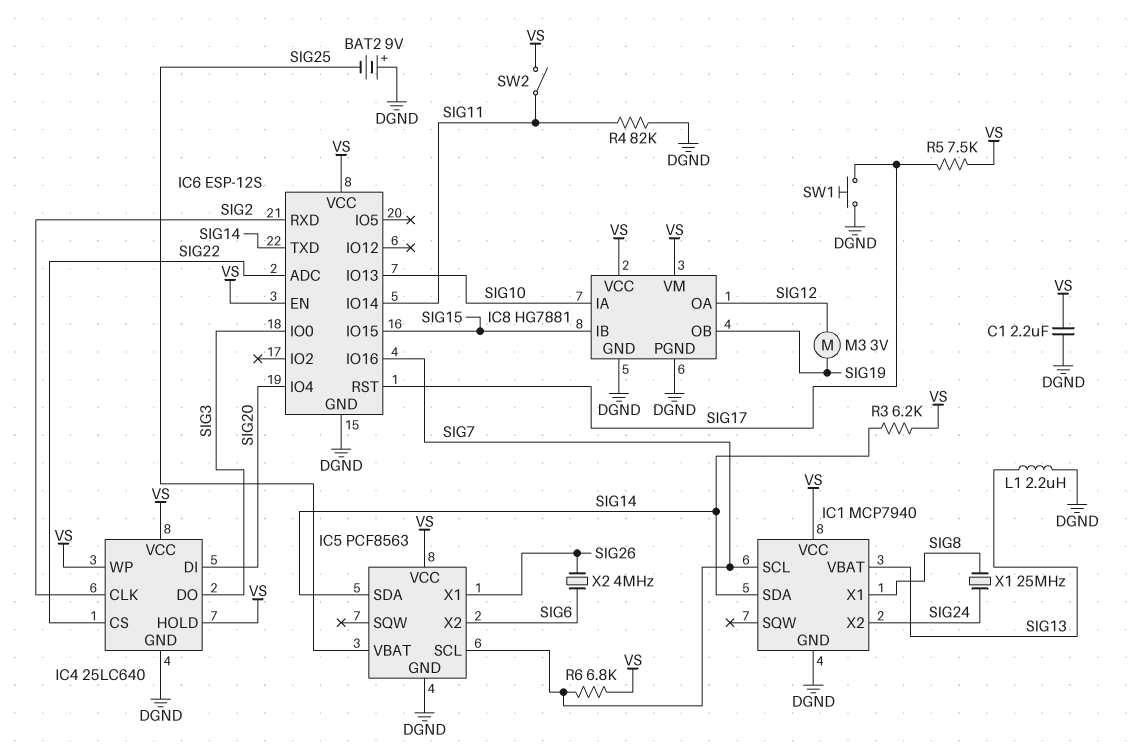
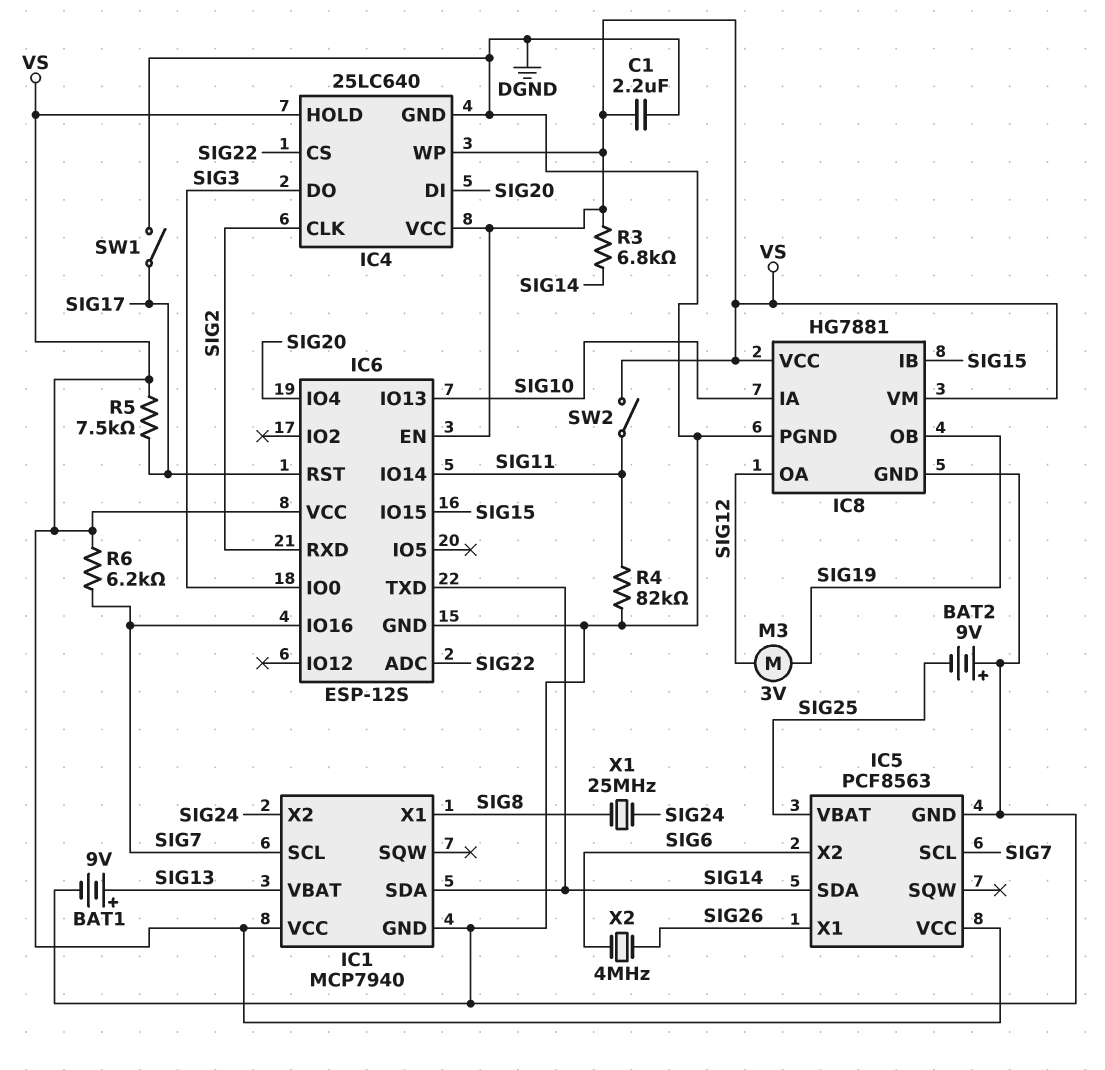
BAT1: none -> 9V (plus SIG13, minus DGND)
L1: 2.2uH (DGND, SIG13) -> none
R3: 6.2k (SIG14, VS) -> 6.8k (SIG14, VS)
R6: 6.8k (SIG7, VS) -> 6.2k (SIG7, VS)
SW1: button (DGND, SIG17) -> switch (DGND, SIG17)

